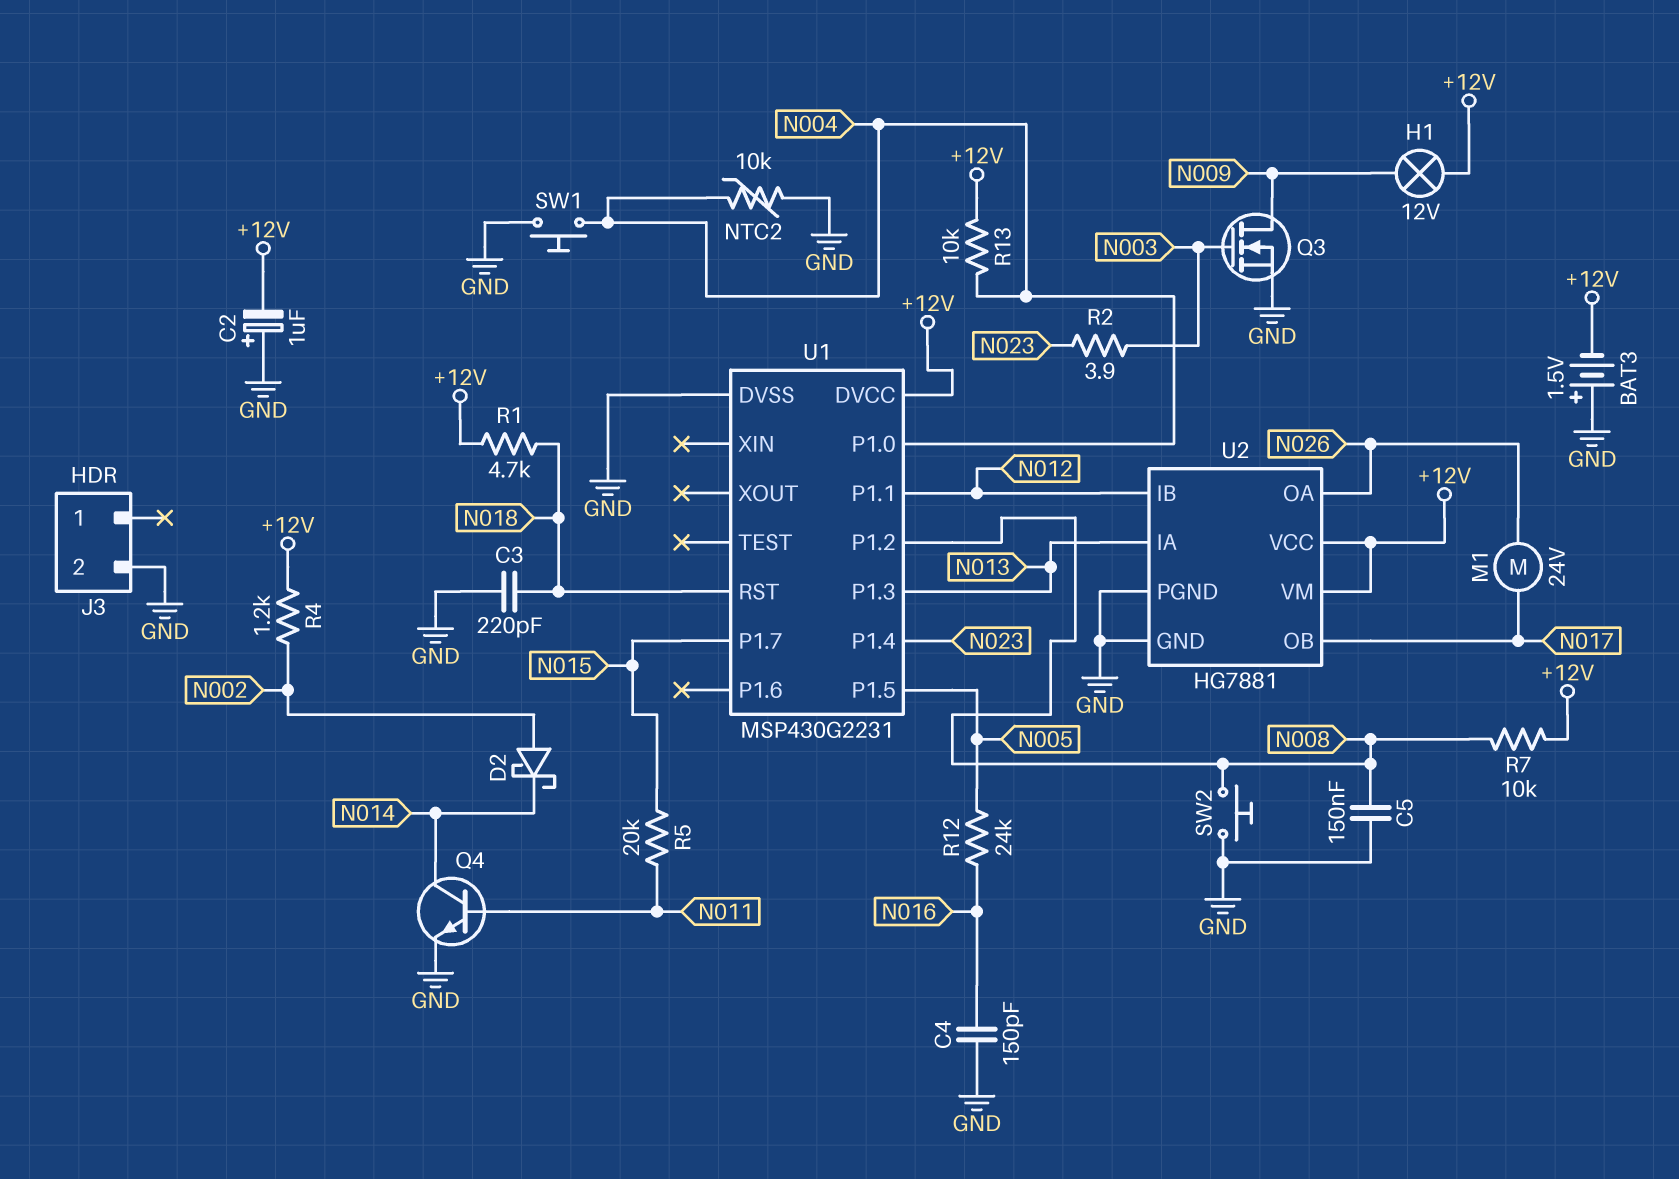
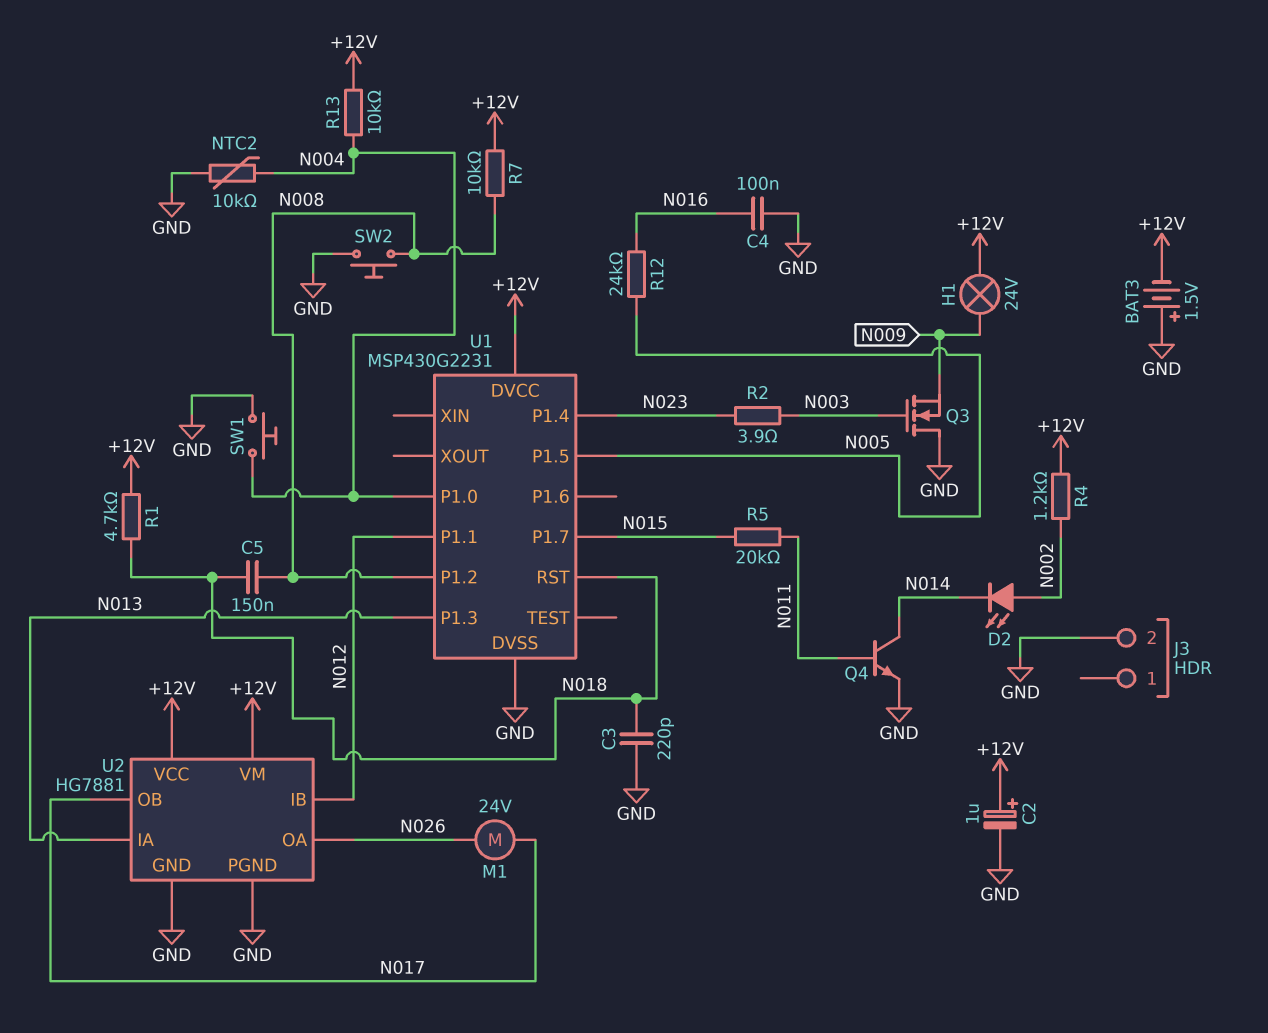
C2: 1uF (plus GND, minus +12V) -> 1uF (plus +12V, minus GND)
C4: 150pF (GND, N016) -> 100nF (GND, N016)
C5: 150nF (GND, N008) -> 150nF (N008, N018)
D2: schottky (A N002, K N014) -> LED (A N002, K N014)
H1: lamp 12V (+12V, N009) -> lamp 24V (+12V, N009)
Q3: NMOS (G N003, D N009, S GND) -> NMOS (G N003, D GND, S N009)

